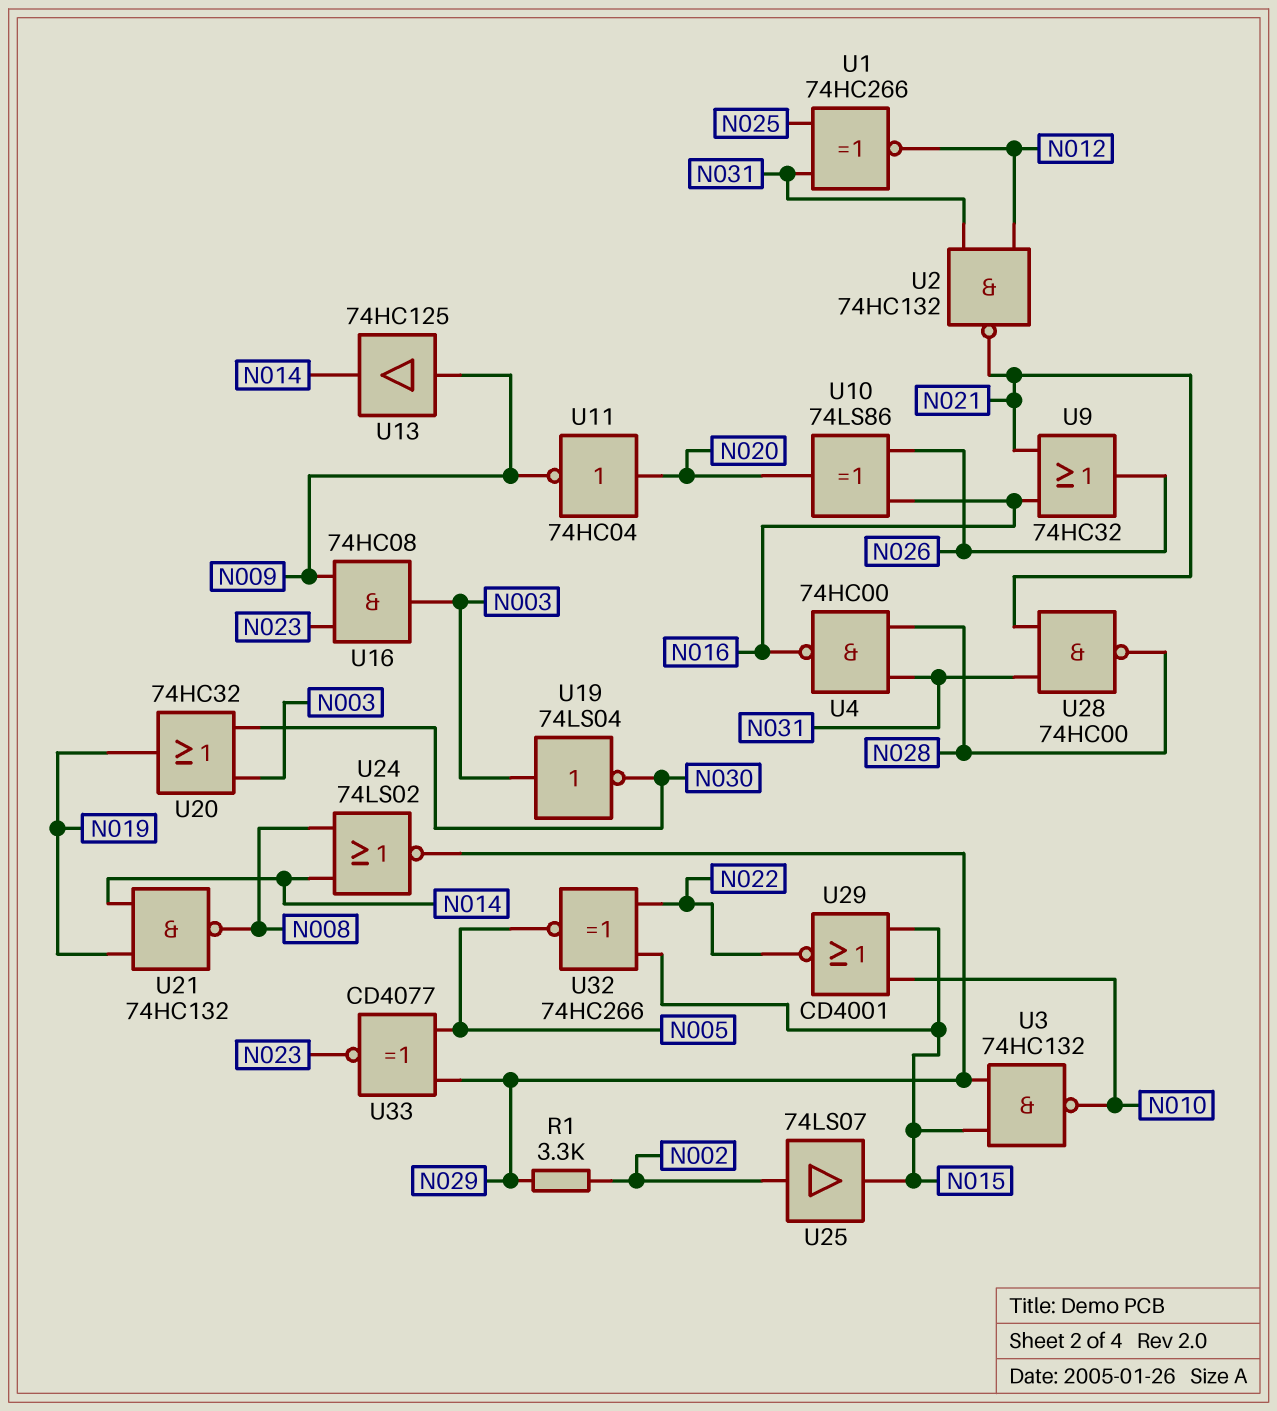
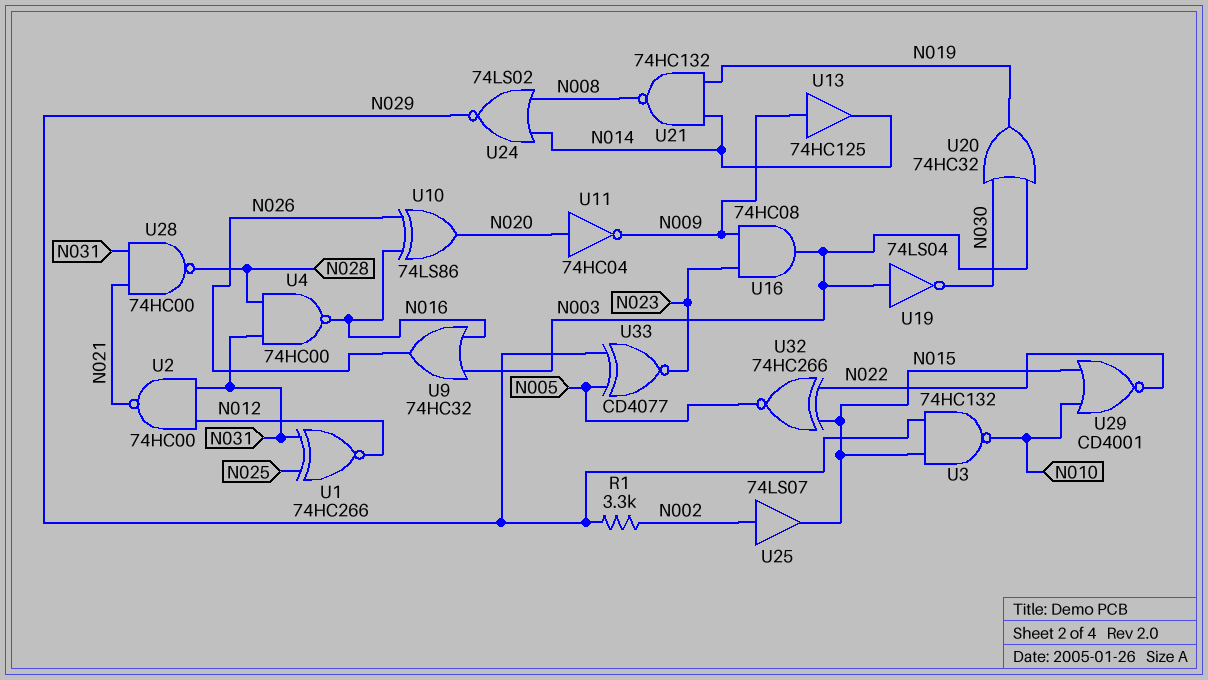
U2: NAND 74HC132 (in N012, in N031, out N021) -> NAND 74HC00 (in N012, in N031, out N021)
U9: OR 74HC32 (in N016, in N021, out N026) -> OR 74HC32 (in N003, in N016, out N026)

